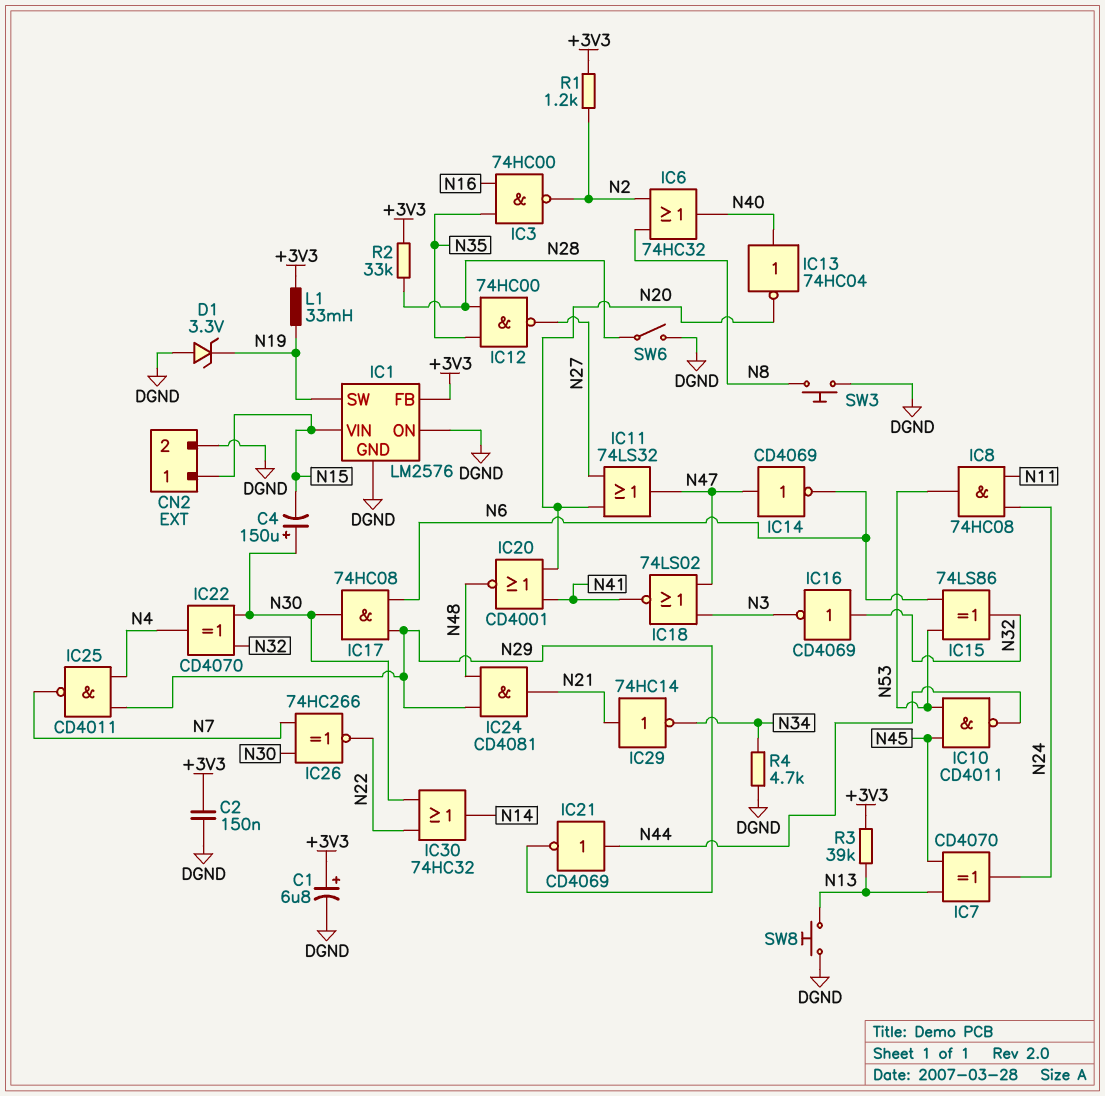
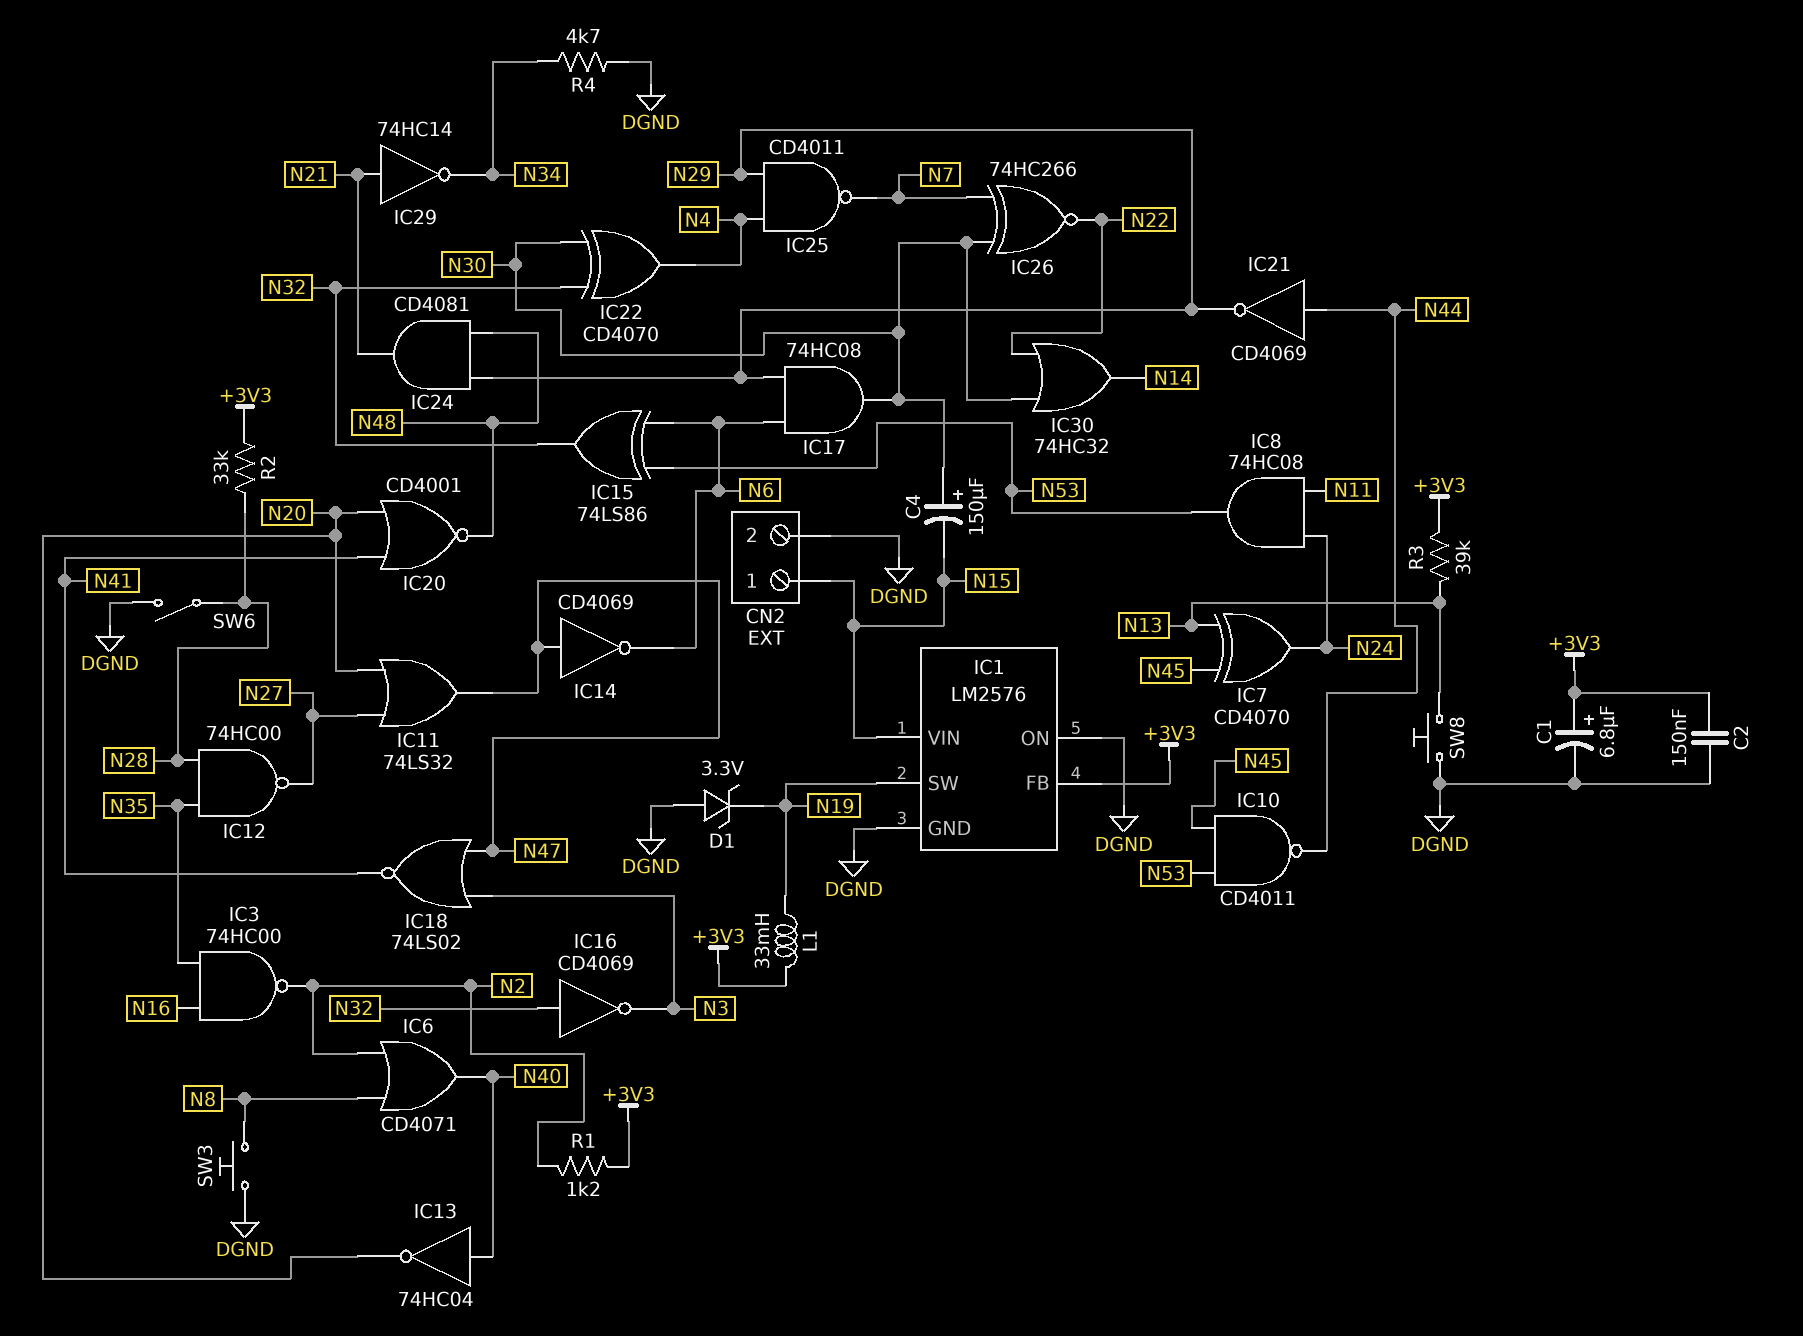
IC6: OR 74HC32 (in N2, in N8, out N40) -> OR CD4071 (in N2, in N8, out N40)

